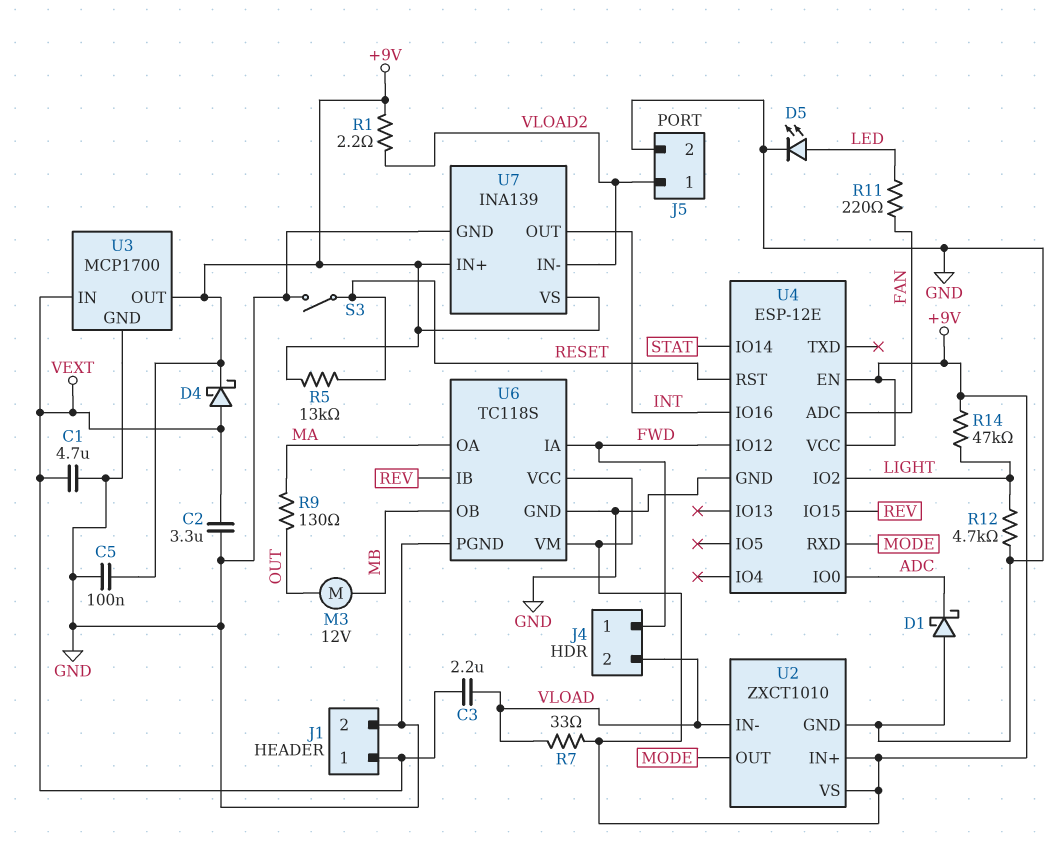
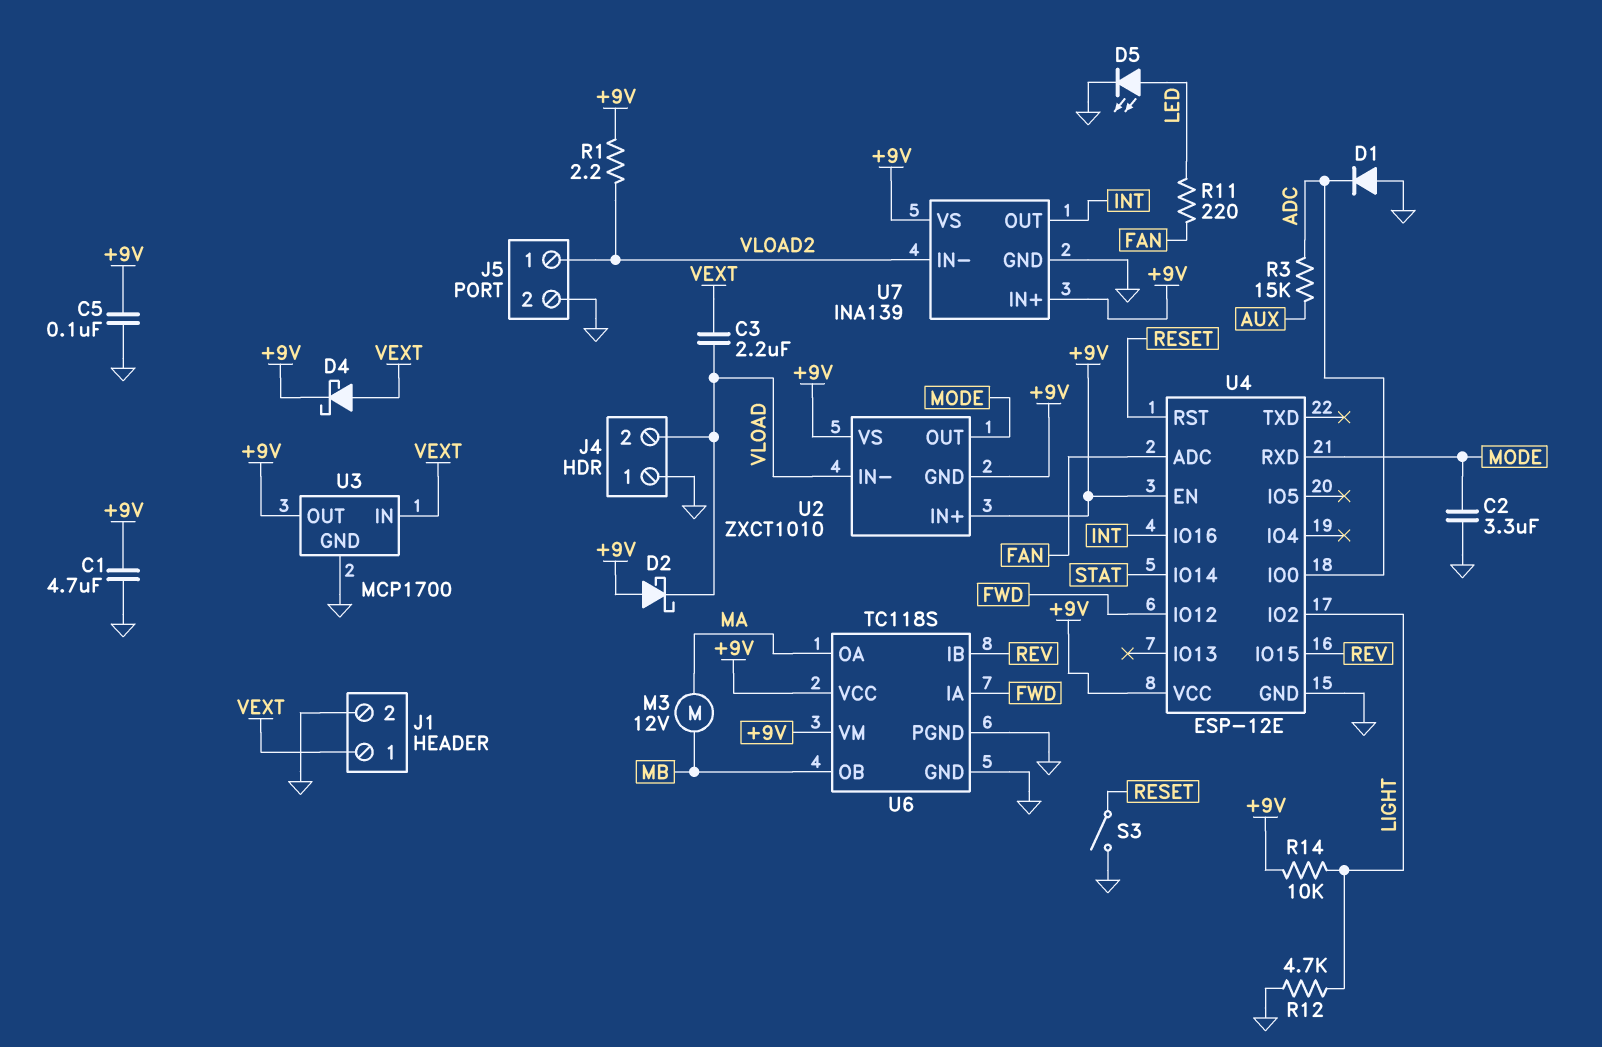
C1: 4.7uF (GND, VEXT) -> 4.7uF (+9V, GND)
C2: 3.3uF (GND, VEXT) -> 3.3uF (GND, MODE)
D1: schottky (A GND, K ADC) -> diode (A GND, K ADC)
D2: none -> schottky (A +9V, K VLOAD)
J4 pin 1: FWD -> GND
M3: motor 12V (MB, OUT) -> motor 12V (MA, MB)
R3: none -> 15k (ADC, AUX)
R5: 13k (+9V, RESET) -> none
R7: 33 (+9V, VLOAD) -> none
R9: 130 (MA, OUT) -> none
R14: 47k (+9V, LIGHT) -> 10k (+9V, LIGHT)
U2 pin GND: GND -> +9V

